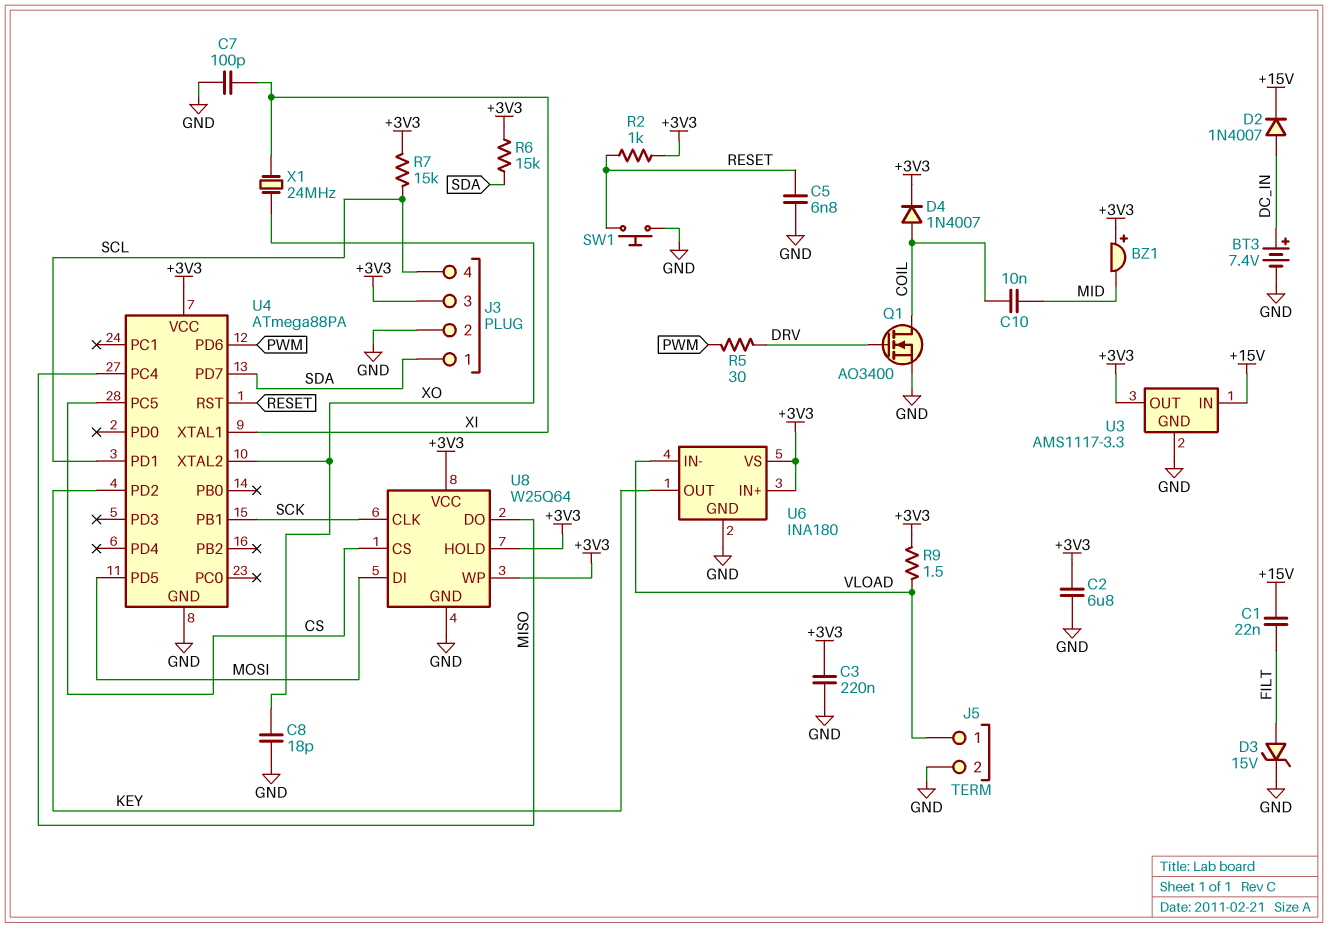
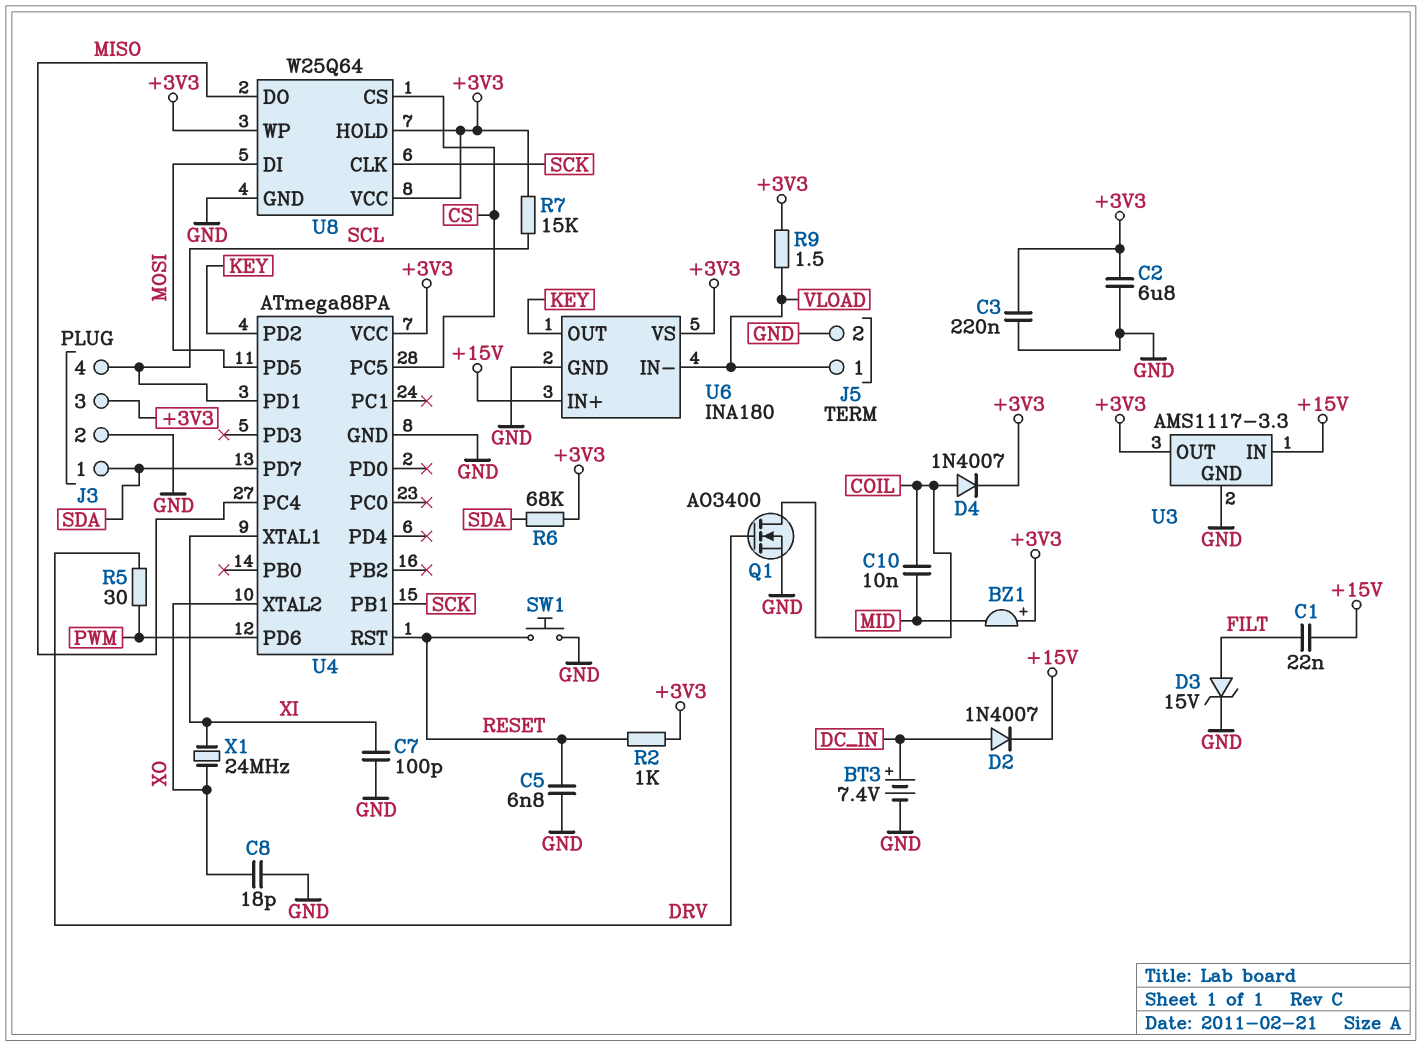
R6: 15k (+3V3, SDA) -> 68k (+3V3, SDA)
U6 pin IN+: +3V3 -> +15V

